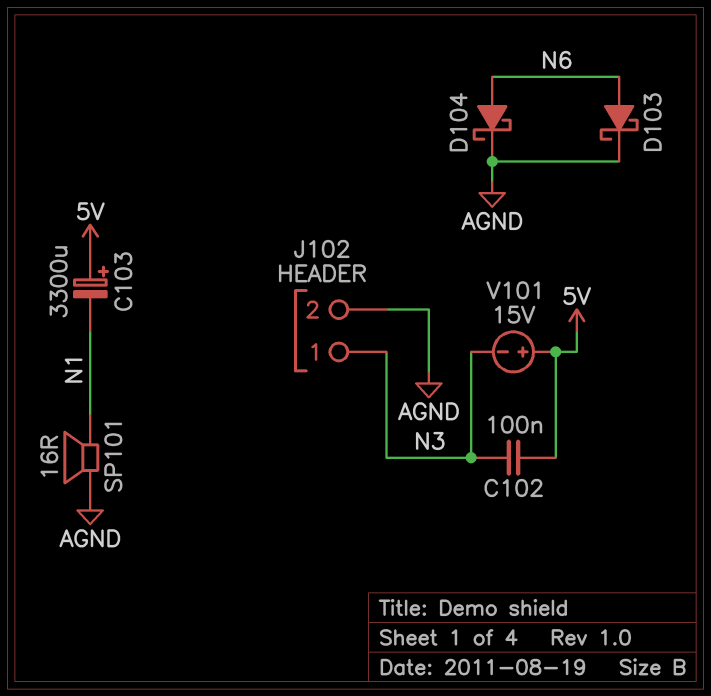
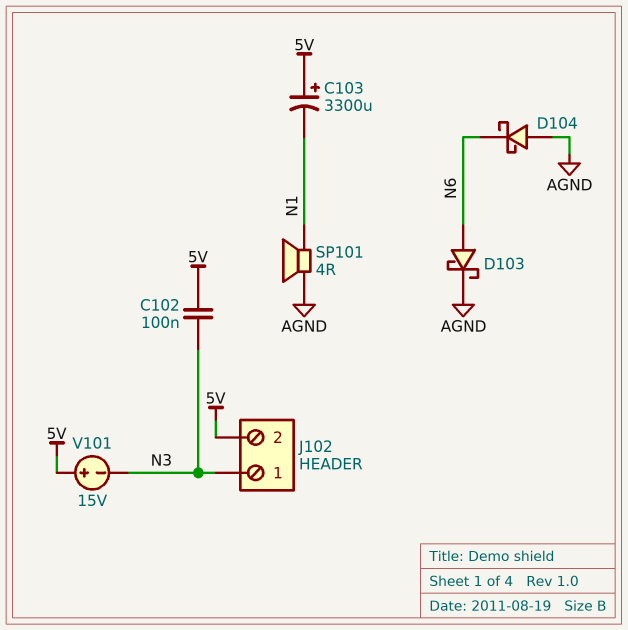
D104: schottky (A N6, K AGND) -> schottky (A AGND, K N6)
J102 pin 2: AGND -> 5V
SP101: speaker 16R (AGND, N1) -> speaker 4R (AGND, N1)

